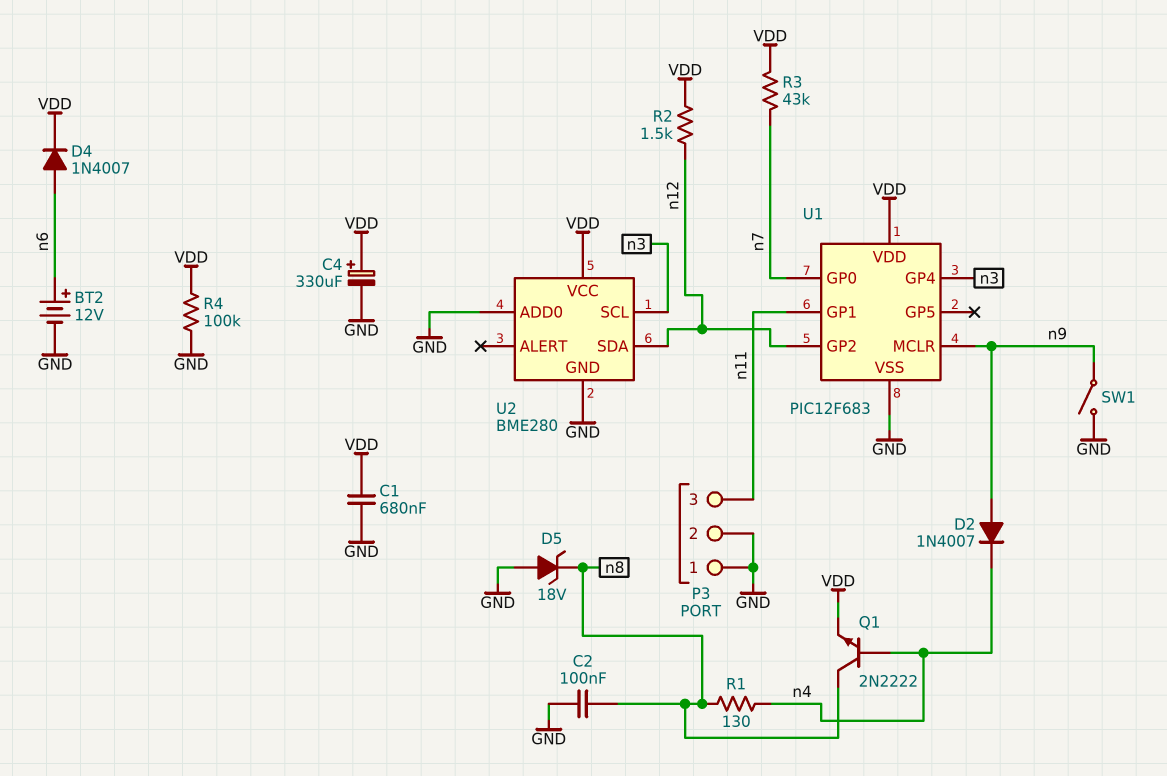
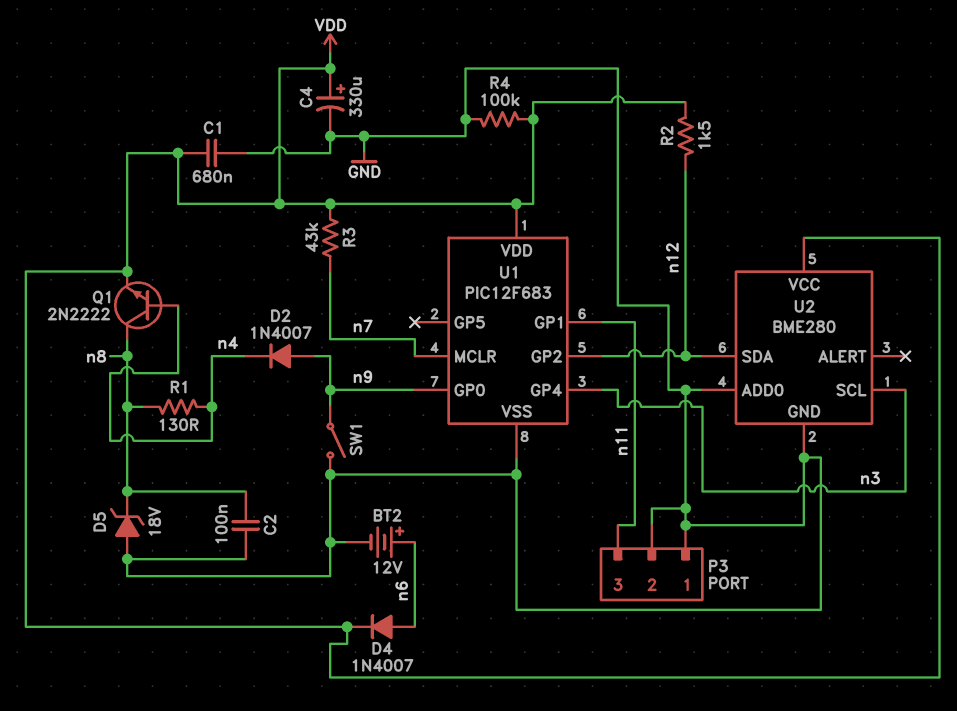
U1 pin GP0: n7 -> n9
U1 pin MCLR: n9 -> n7

